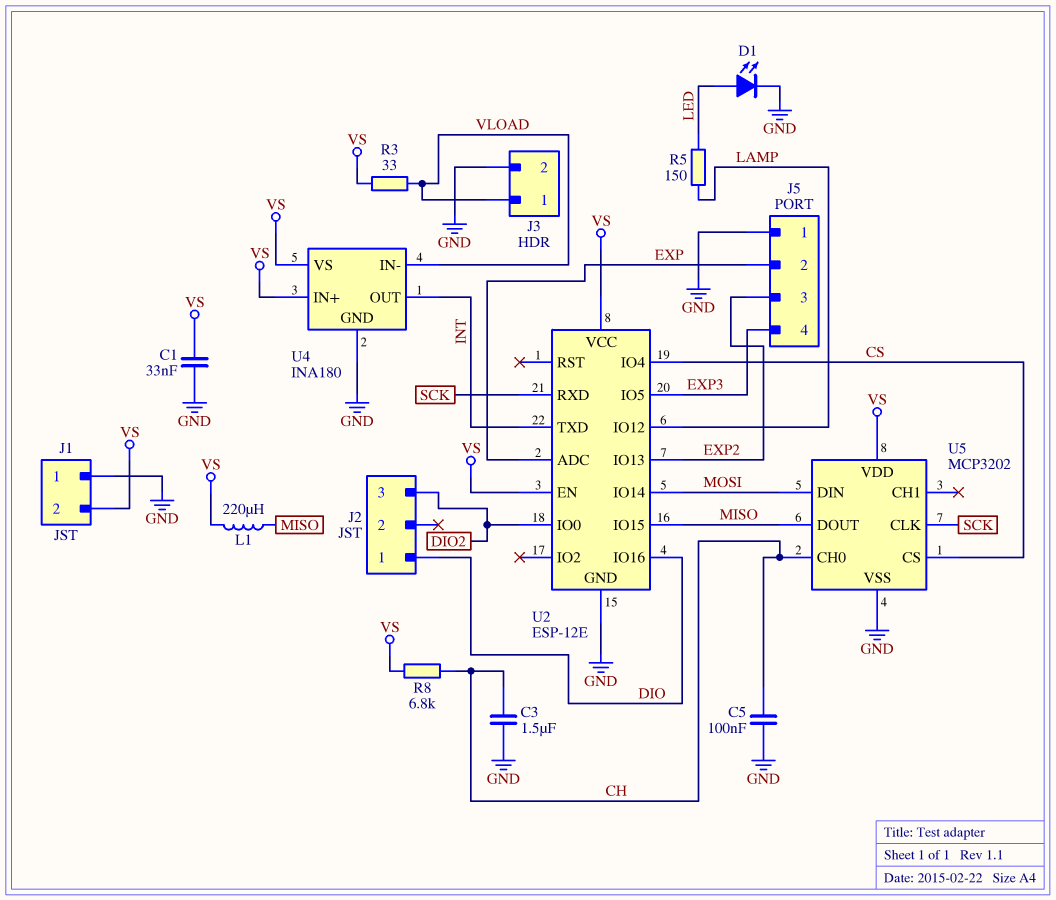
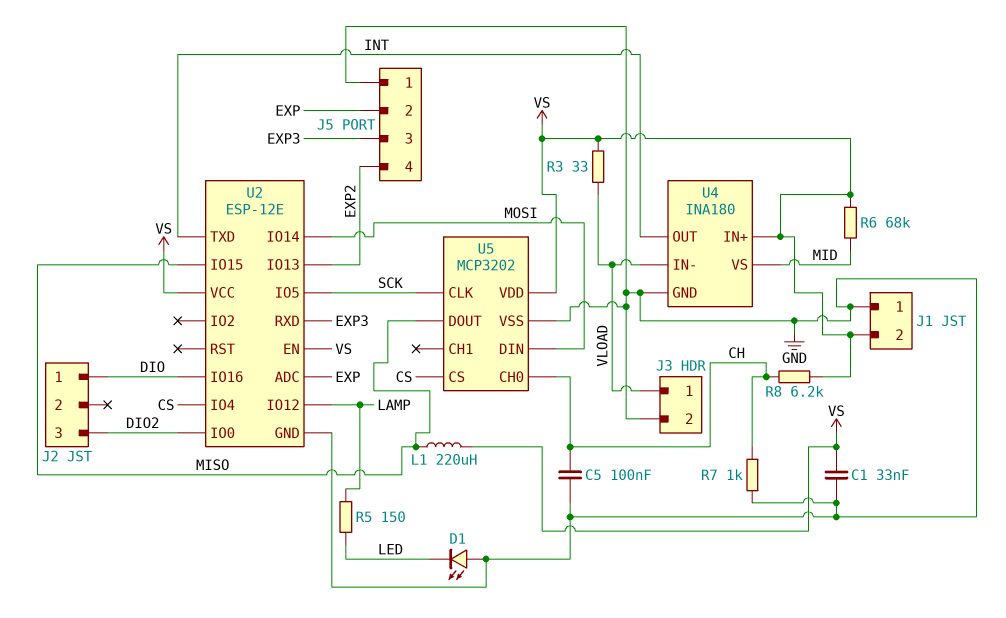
C3: 1.5uF (CH, GND) -> none
D1: LED (A LED, K GND) -> LED (A GND, K LED)
J5 pin 3: EXP2 -> EXP3
J5 pin 4: EXP3 -> EXP2
R6: none -> 68k (MID, VS)
R7: none -> 1k (CH, GND)
R8: 6.8k (CH, VS) -> 6.2k (CH, VS)
U2 pin IO5: EXP3 -> SCK
U2 pin RXD: SCK -> EXP3
U4 pin VS: VS -> MID

